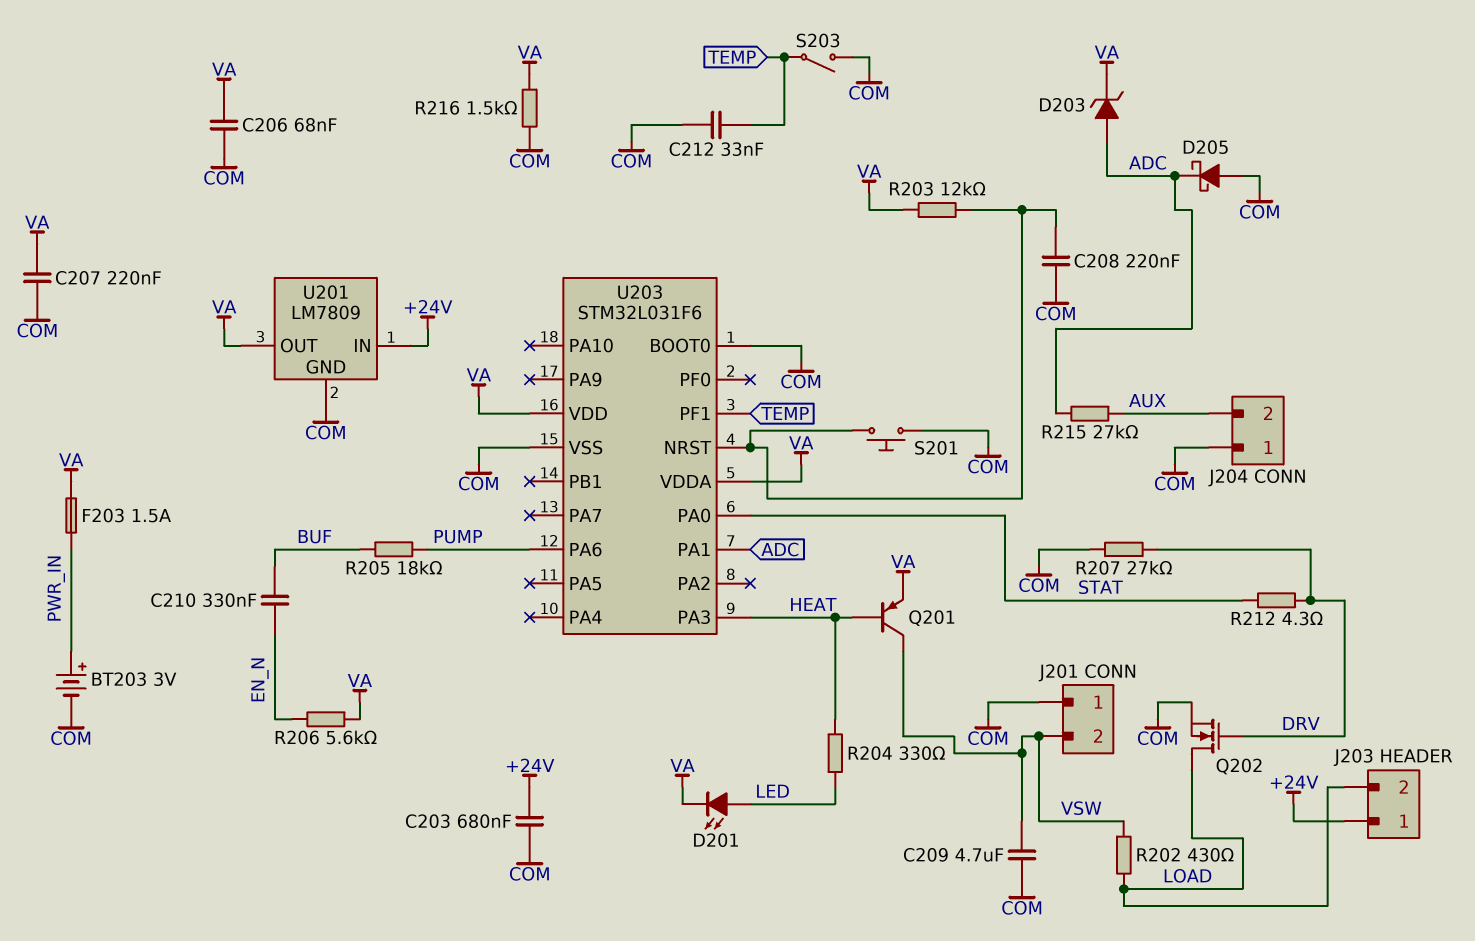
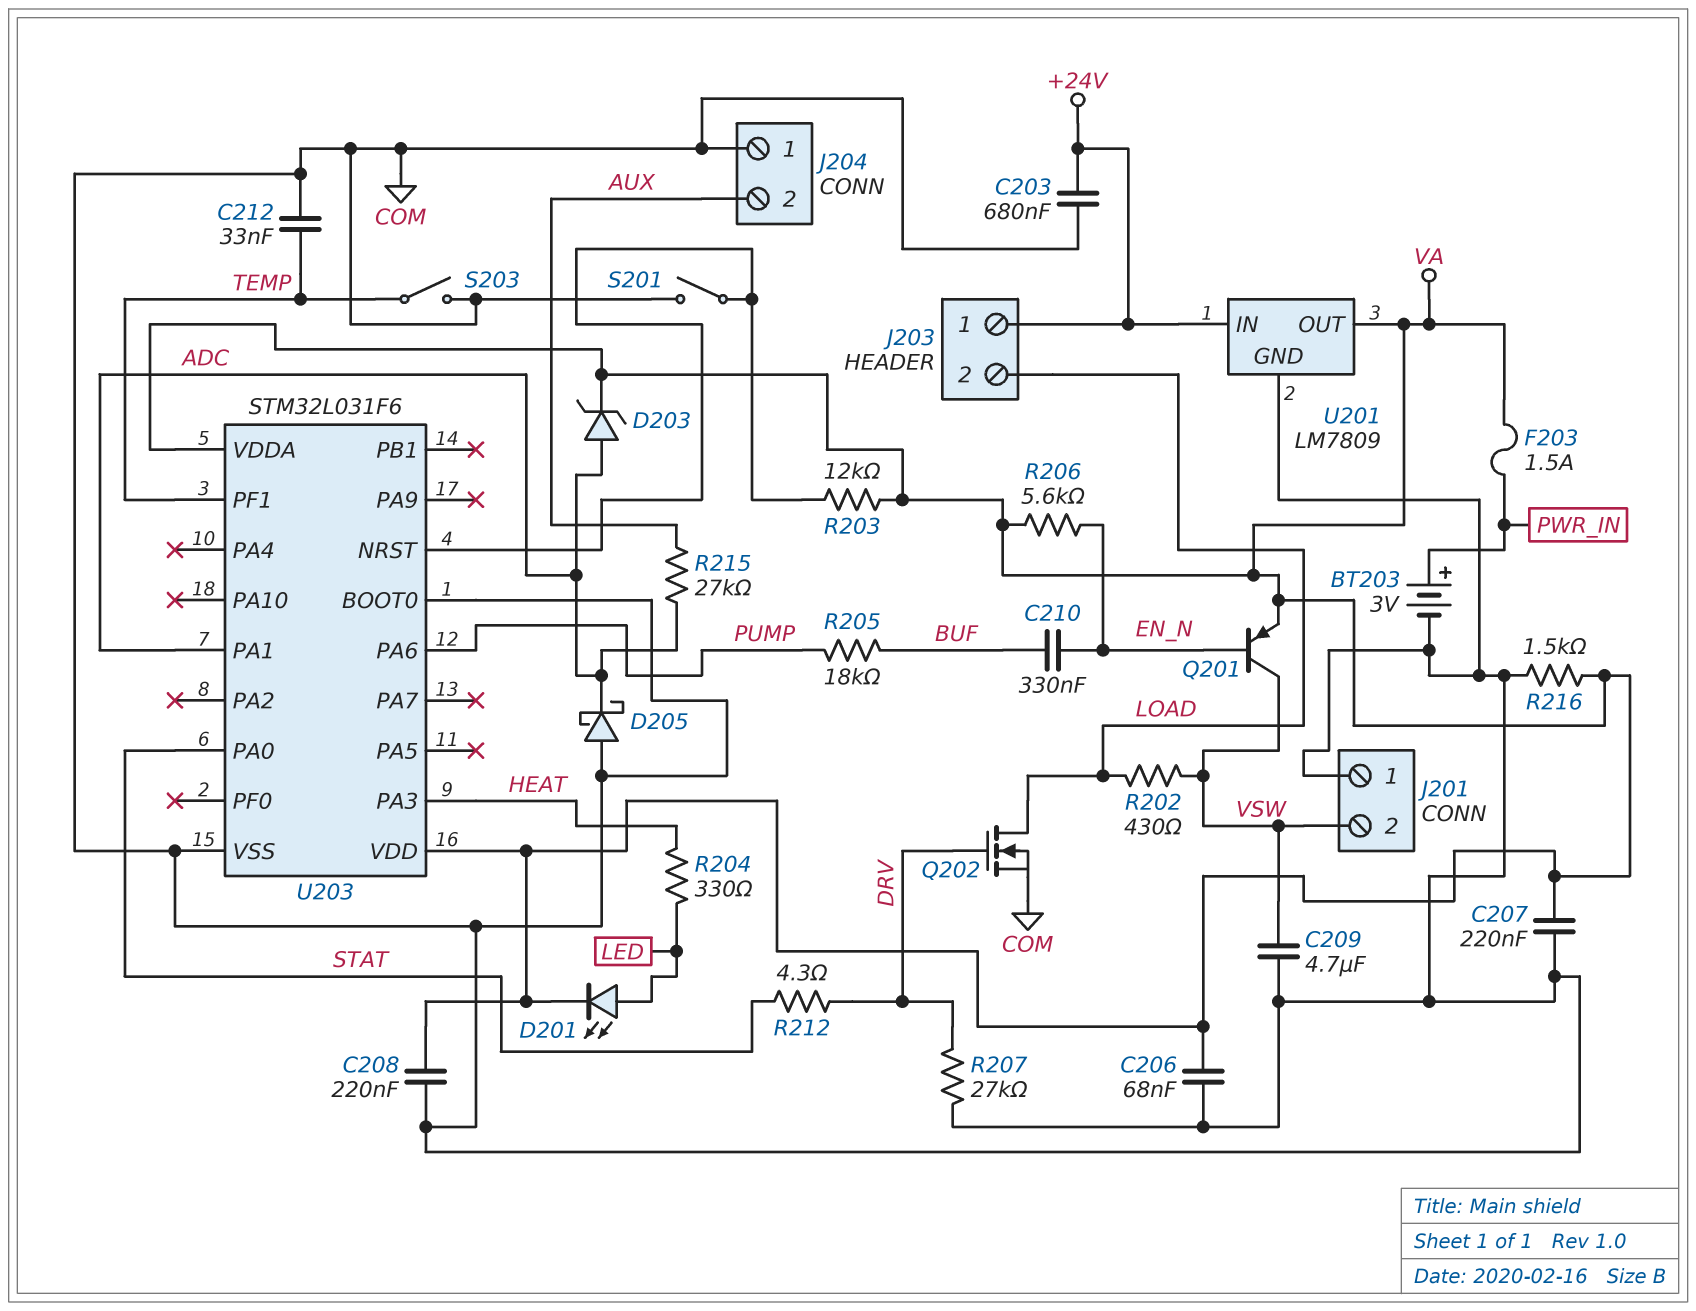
C208: 220nF (COM, U203/NRST) -> 220nF (COM, VA)
Q201: PNP (B HEAT, C VSW, E VA) -> PNP (B EN_N, C VSW, E VA)
S201: button (COM, U203/NRST) -> switch (COM, U203/NRST)

